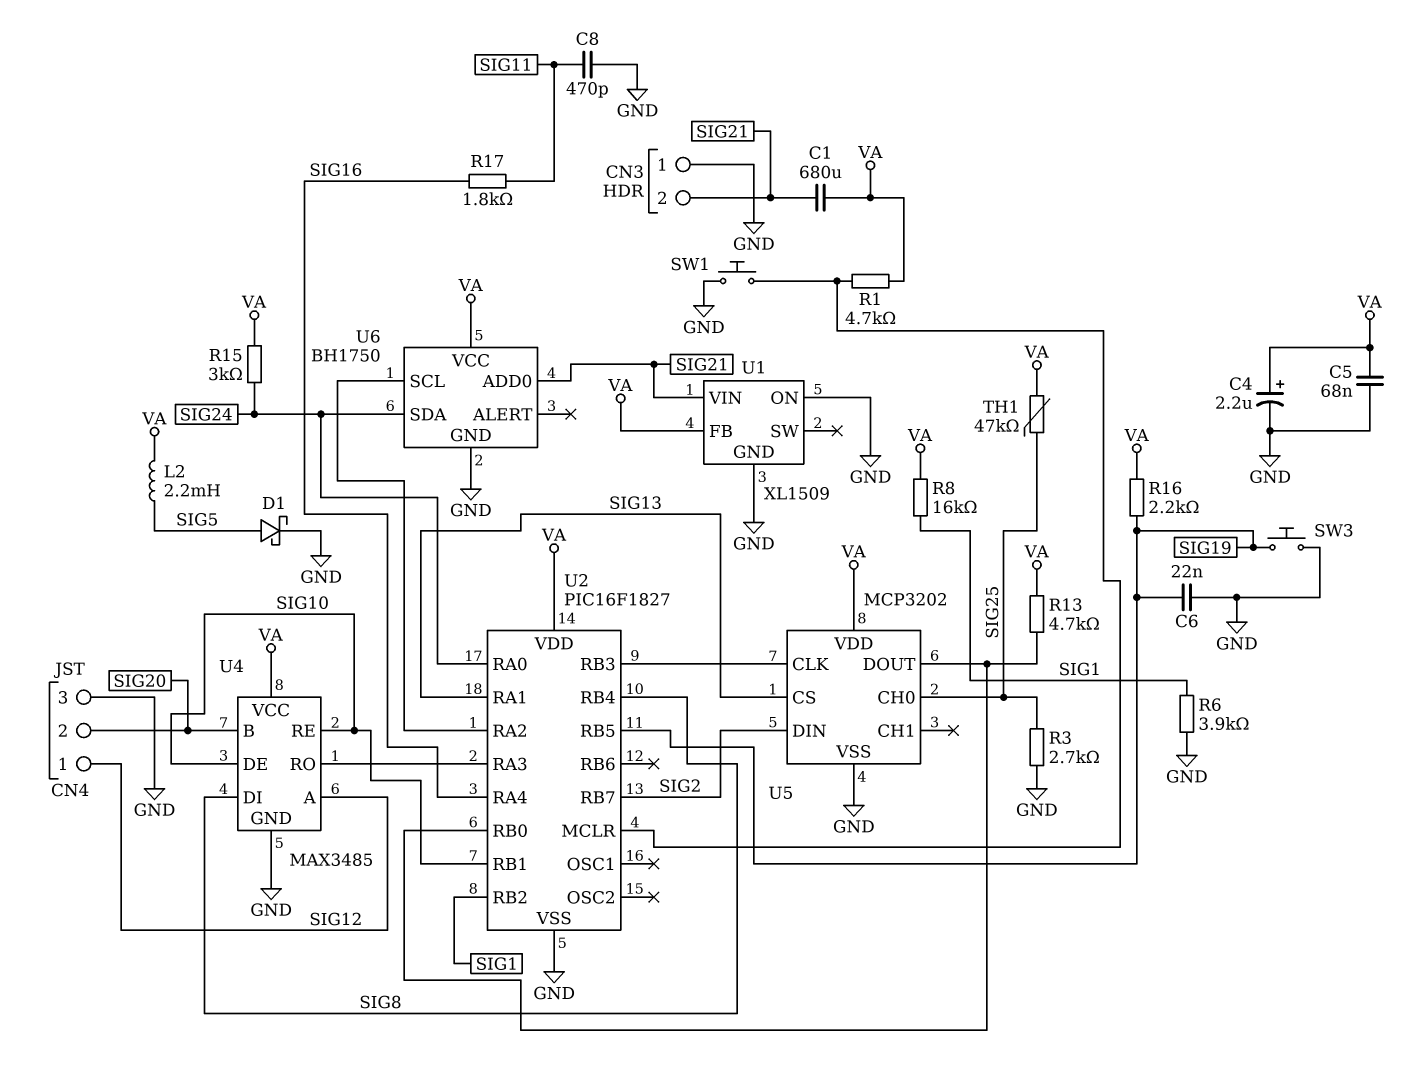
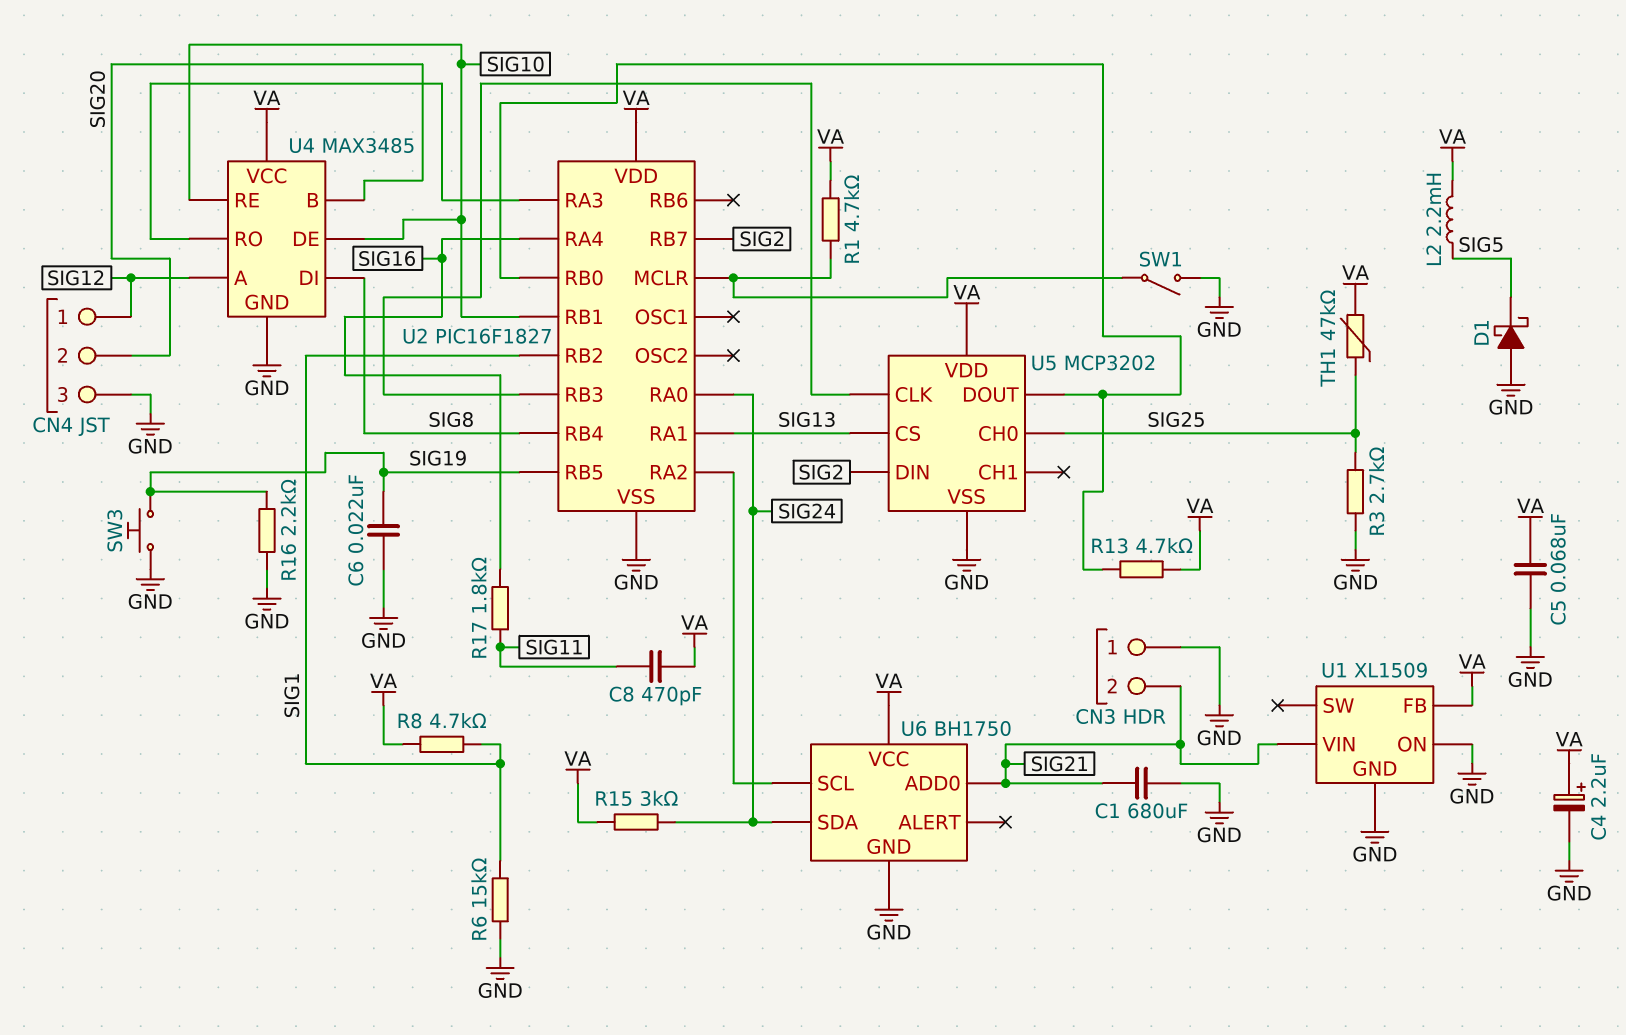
C1: 680uF (SIG21, VA) -> 680uF (GND, SIG21)
C8: 470pF (GND, SIG11) -> 470pF (SIG11, VA)
D1: schottky (A SIG5, K GND) -> schottky (A GND, K SIG5)
R6: 3.9k (GND, SIG1) -> 15k (GND, SIG1)
R8: 16k (SIG1, VA) -> 4.7k (SIG1, VA)
R16: 2.2k (SIG19, VA) -> 2.2k (GND, SIG19)
SW1: button (GND, U2/MCLR) -> switch (GND, U2/MCLR)

